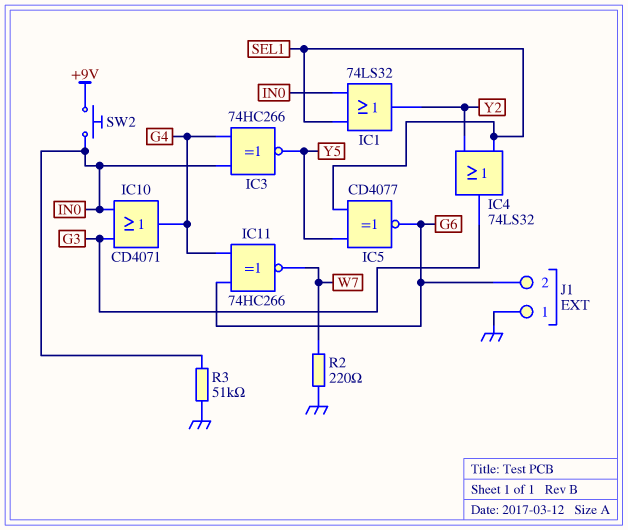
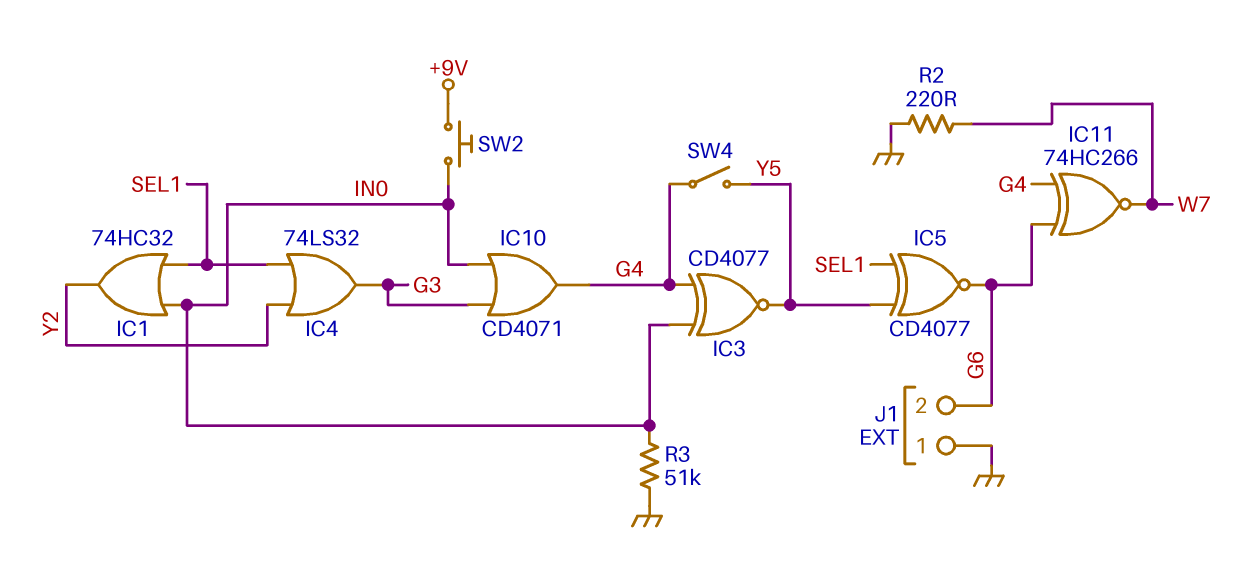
IC1: OR 74LS32 (in IN0, in SEL1, out Y2) -> OR 74HC32 (in IN0, in SEL1, out Y2)
IC3: XNOR 74HC266 (in G4, in IN0, out Y5) -> XNOR CD4077 (in G4, in IN0, out Y5)
SW4: none -> switch (G4, Y5)

